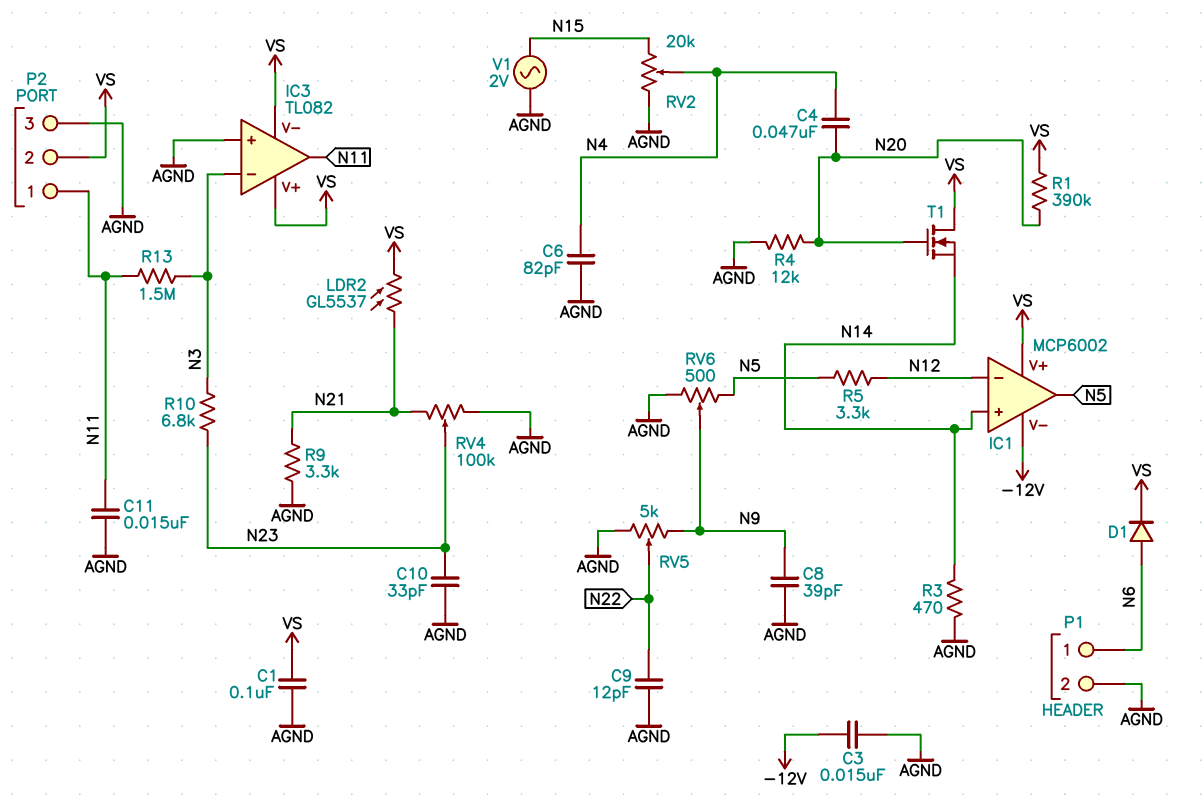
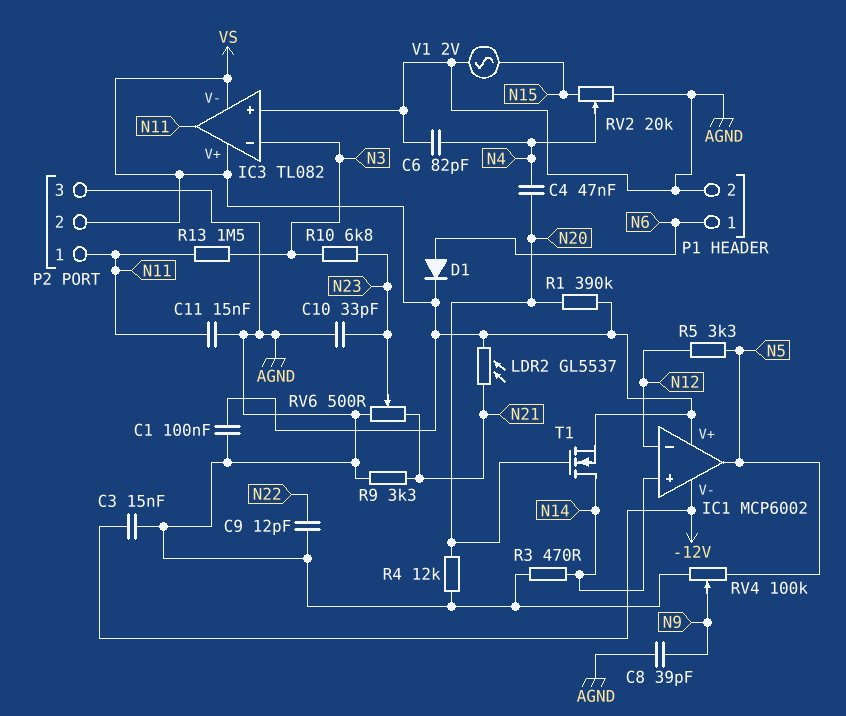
RV4: 100k (AGND, N21, wiper N23) -> 100k (AGND, N5, wiper N9)
RV5: 5k (AGND, N9, wiper N22) -> none
RV6: 500 (AGND, N5, wiper N9) -> 500 (AGND, N21, wiper N23)
T1: NMOS (G N20, D VS, S N14) -> NMOS (G N20, D N14, S VS)

